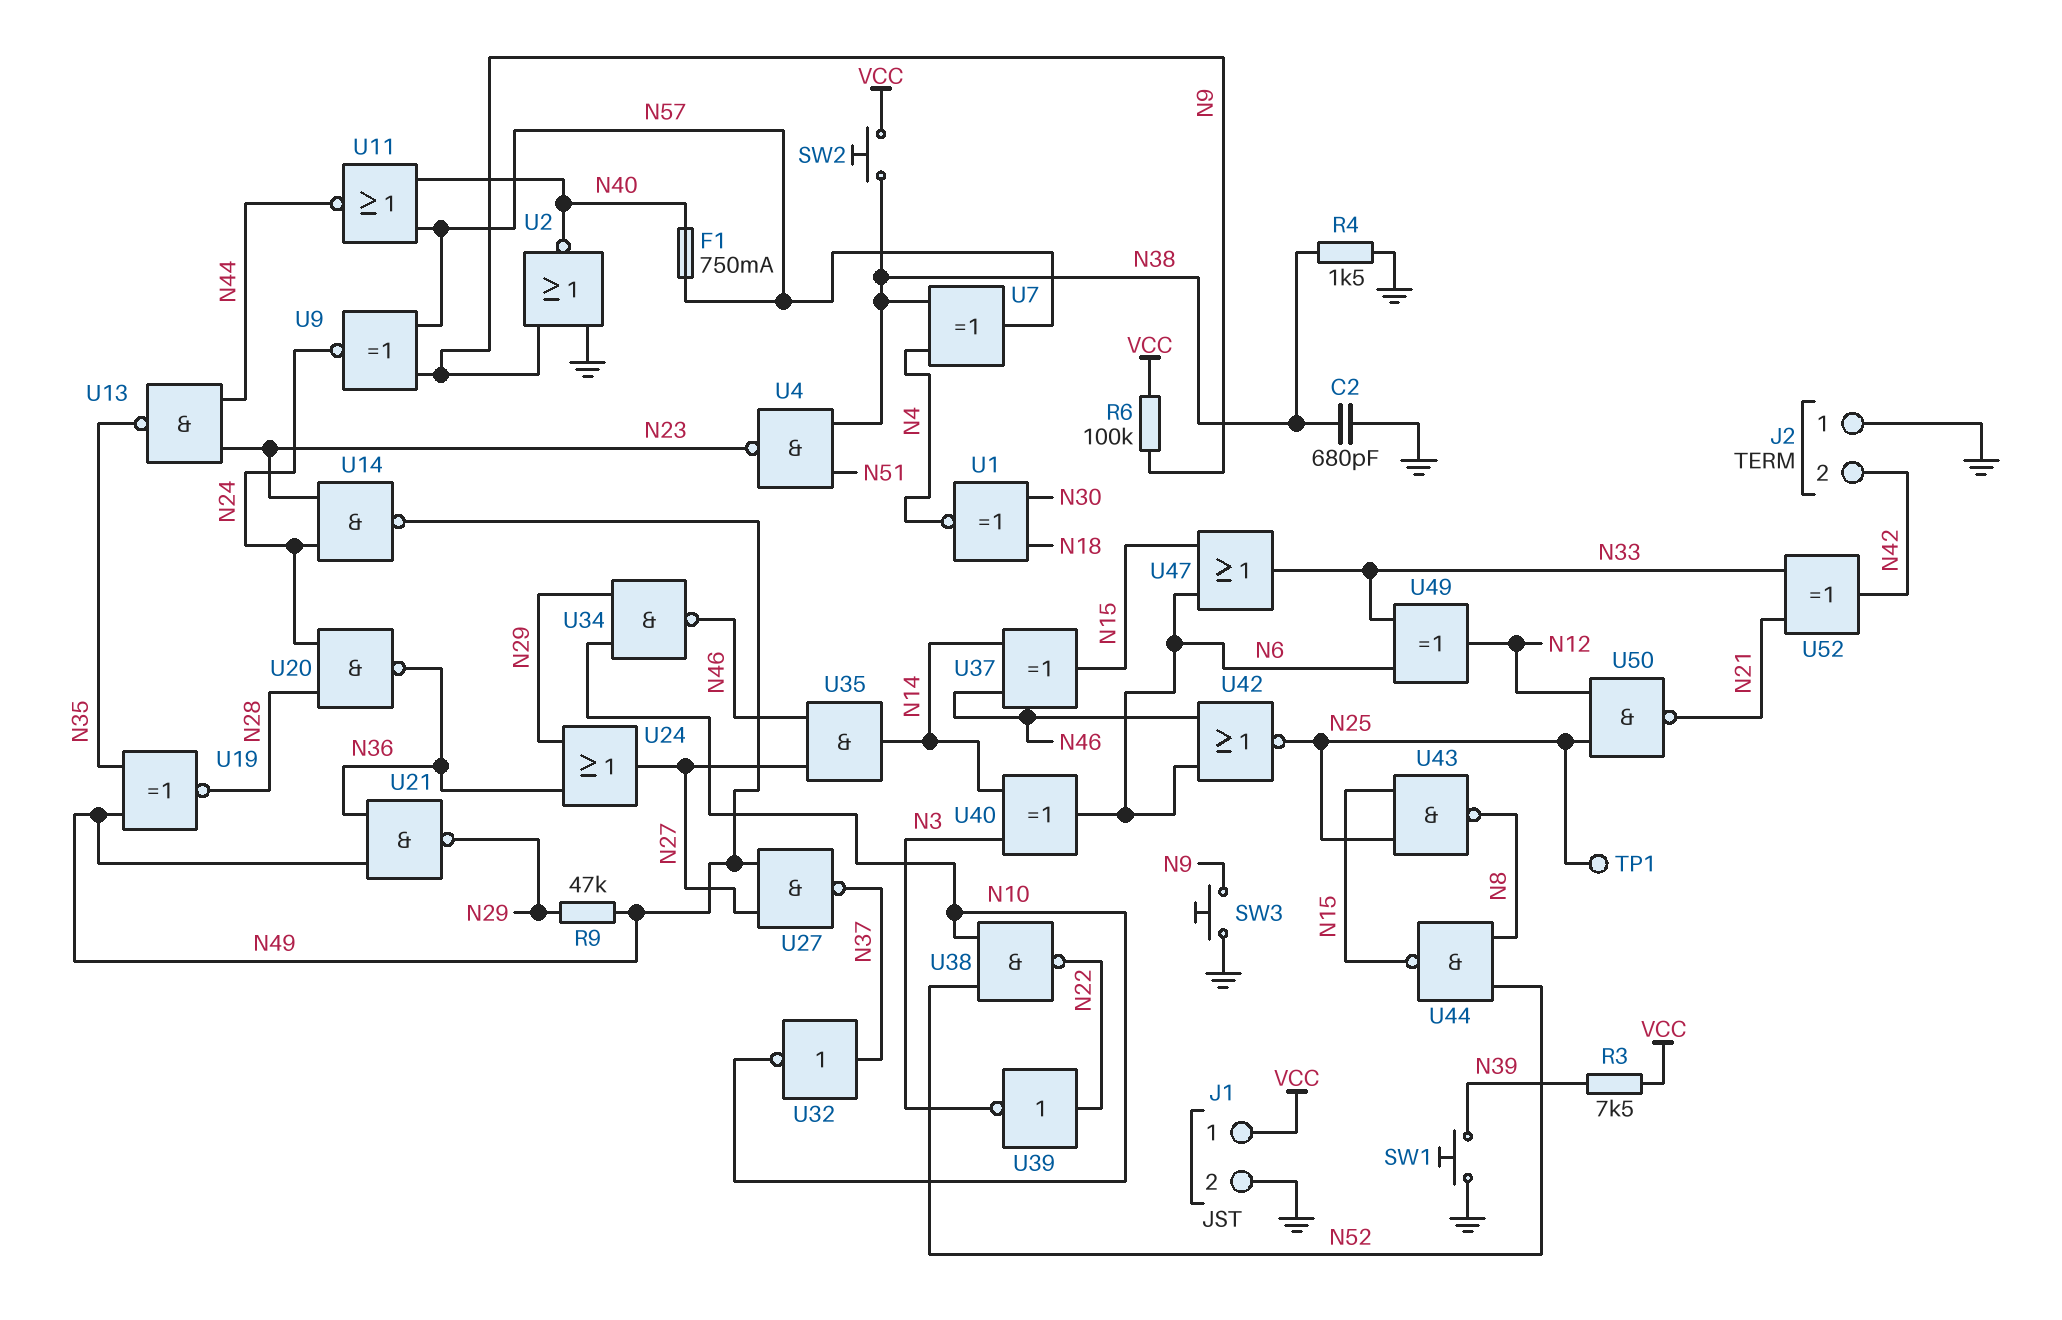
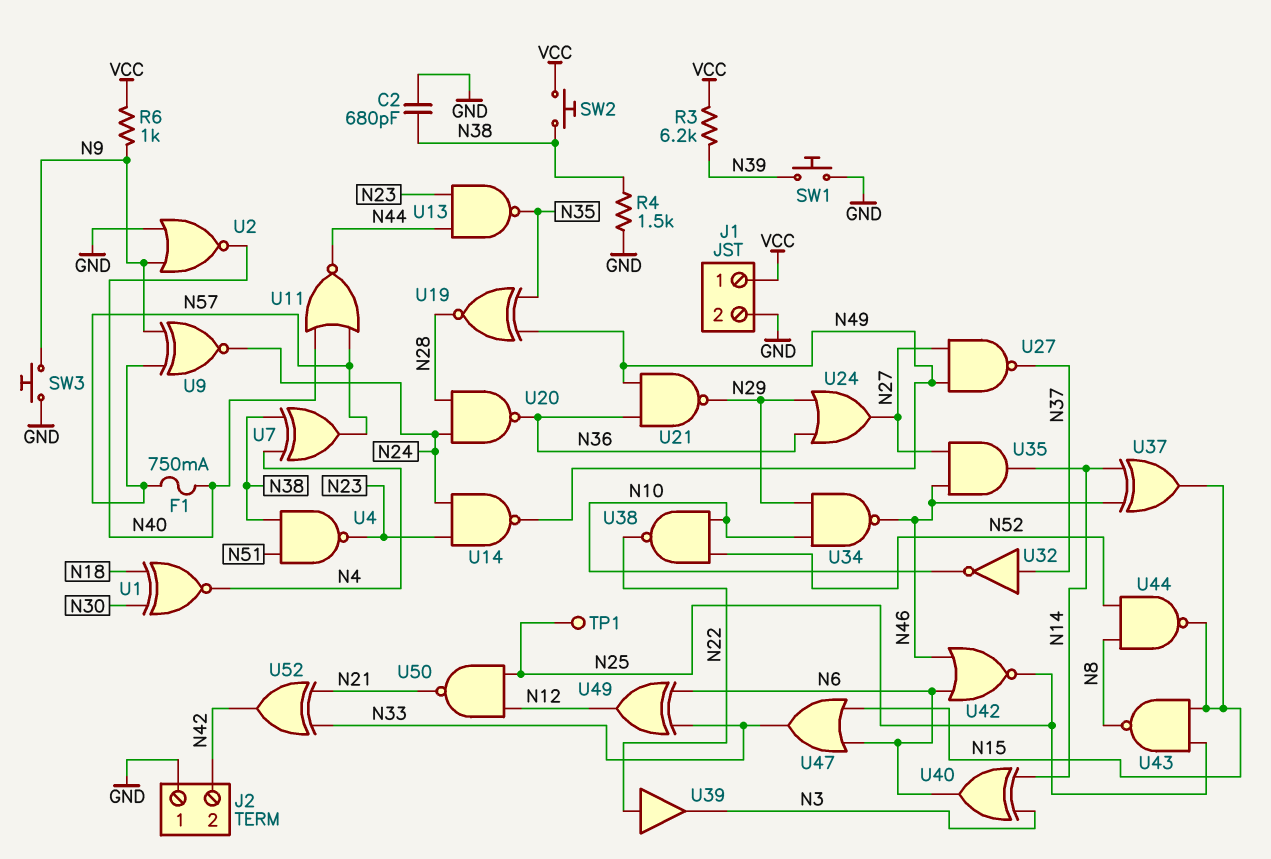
R3: 7.5k (N39, VCC) -> 6.2k (N39, VCC)
R6: 100k (N9, VCC) -> 1k (N9, VCC)
R9: 47k (N29, N49) -> none
U39: NOT (in N22, out N3) -> buffer (in N22, out N3)

